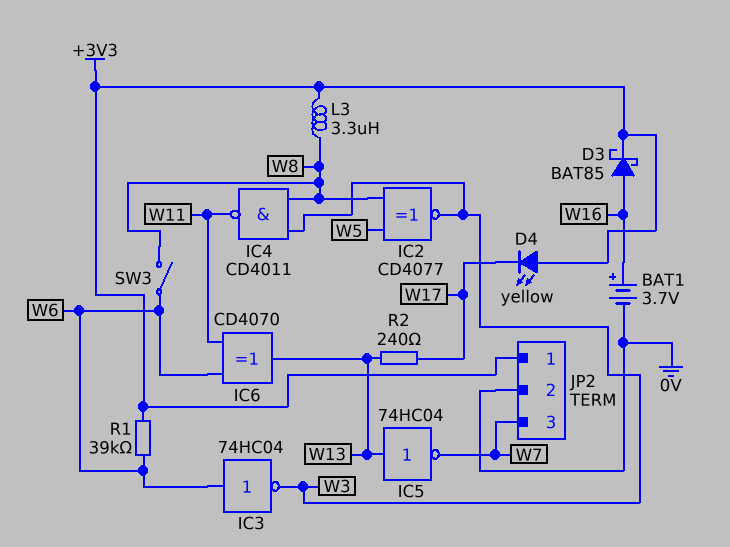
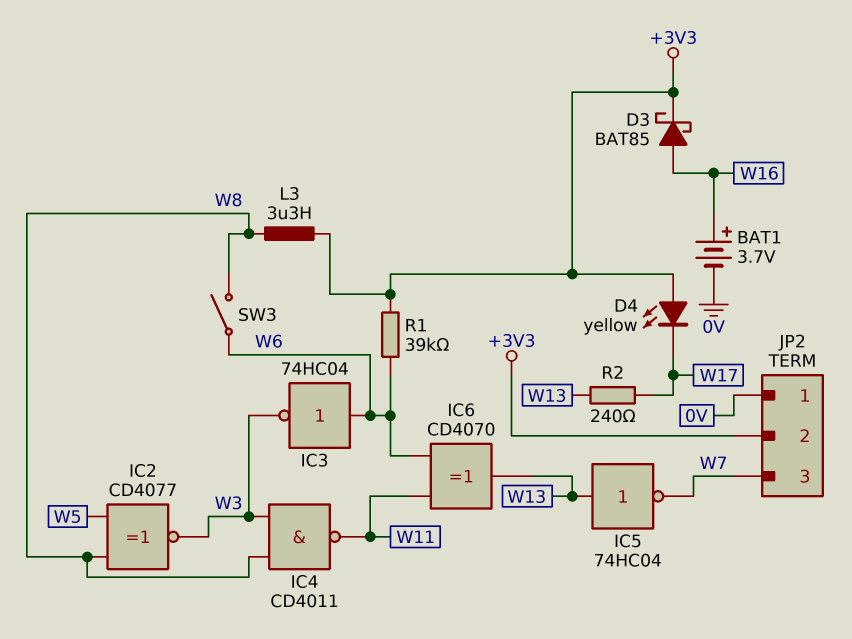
JP2 pin 1: +3V3 -> 0V
JP2 pin 2: 0V -> +3V3

